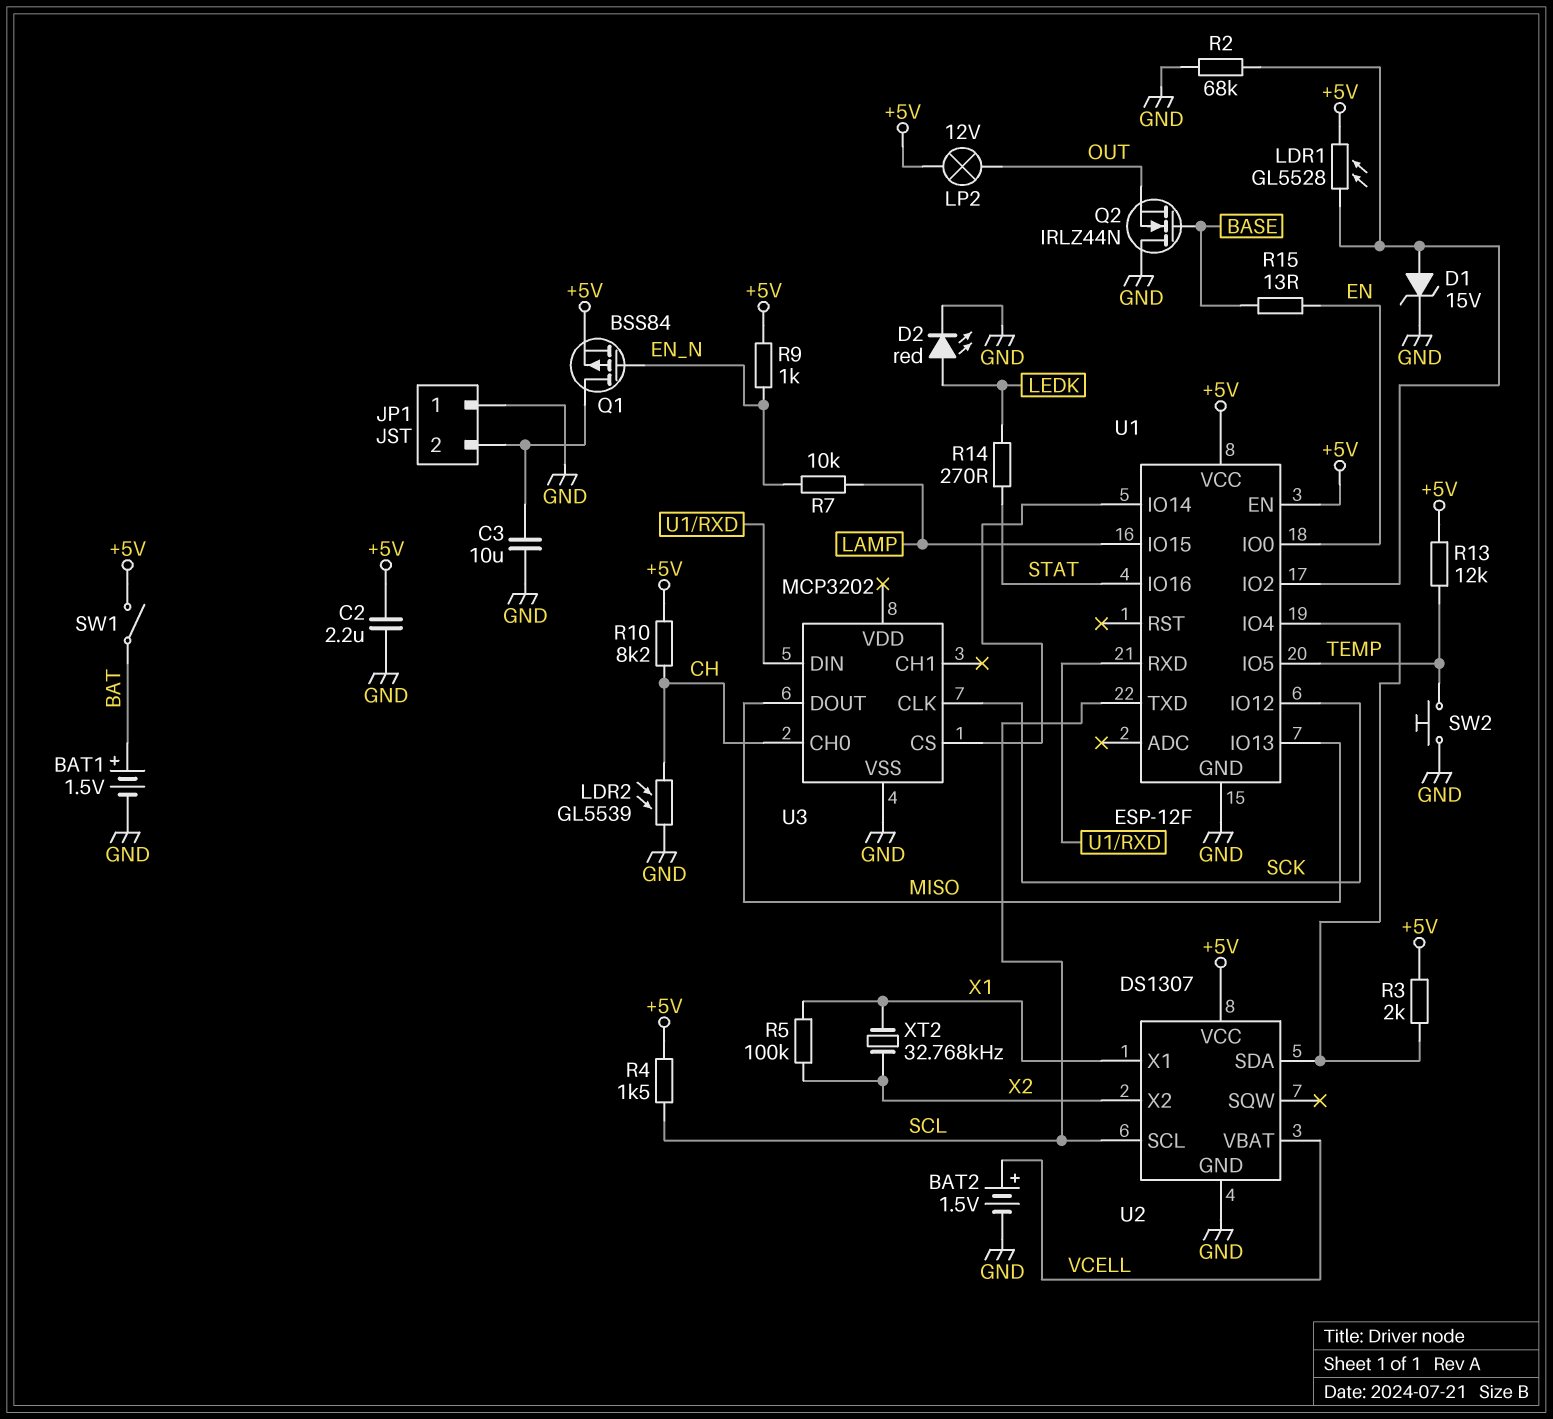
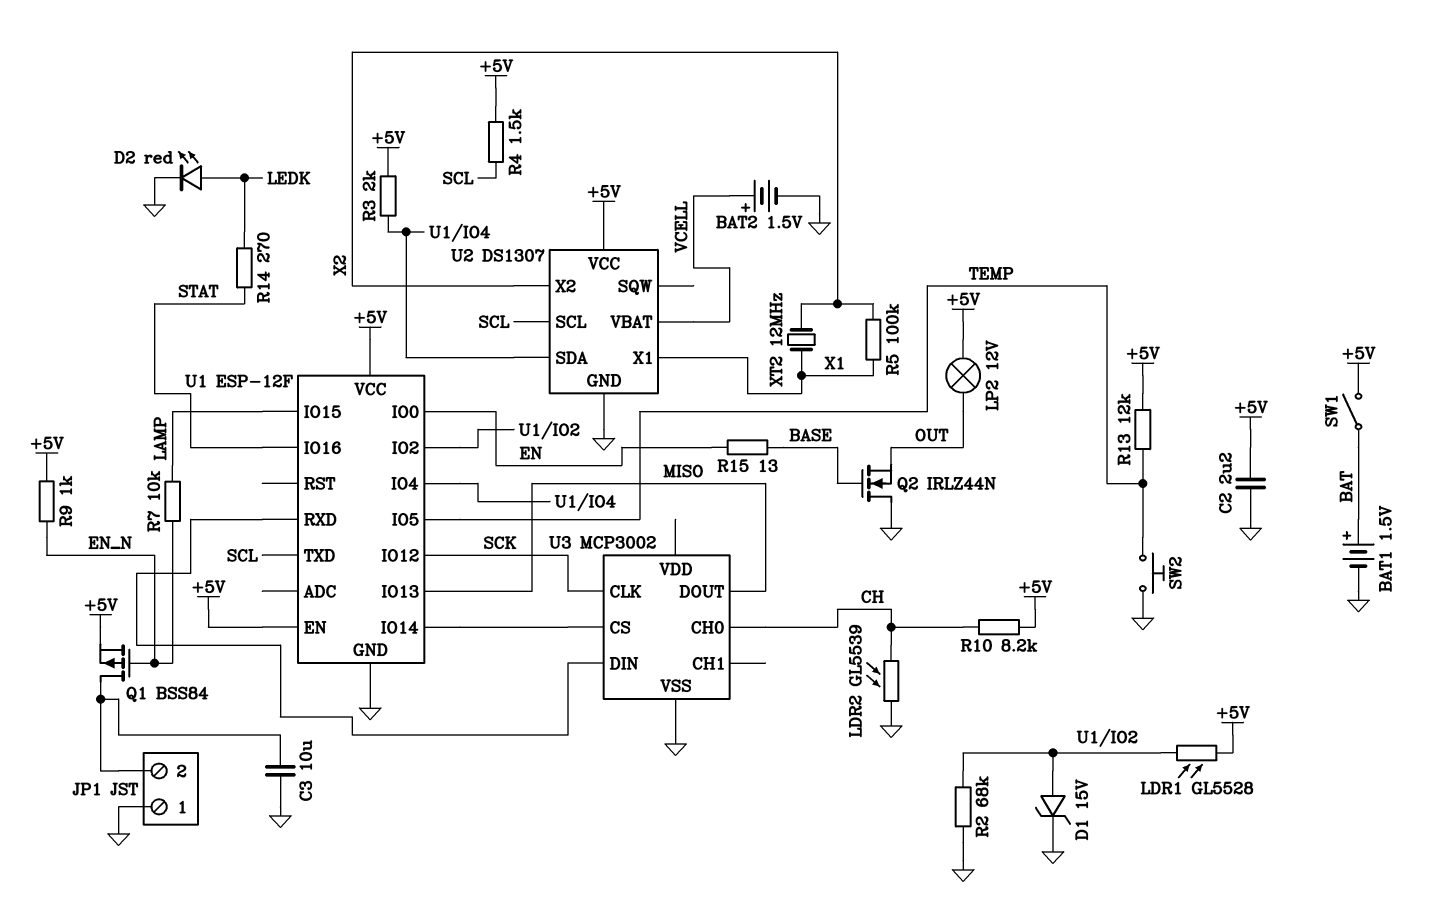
U3: MCP3202 -> MCP3002
XT2: 32.768kHz (X1, X2) -> 12MHz (X1, X2)

